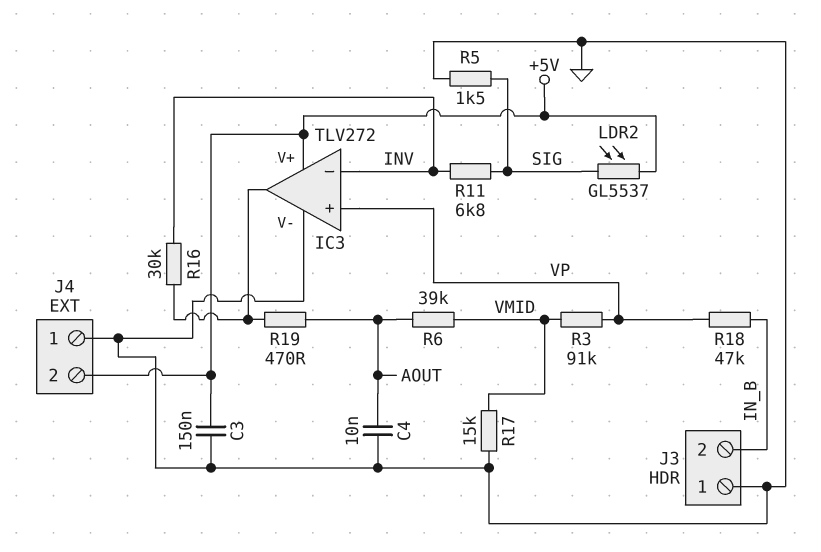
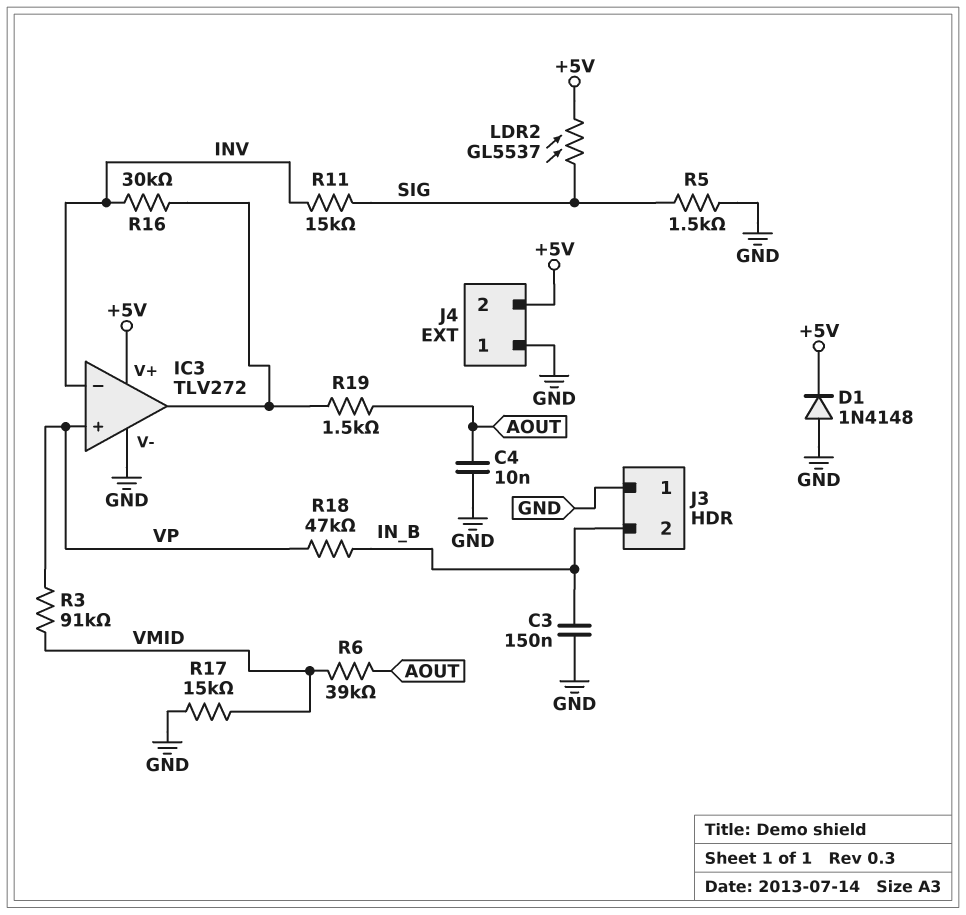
C3: 150nF (+5V, GND) -> 150nF (GND, IN_B)
D1: none -> diode 1N4148 (A GND, K +5V)
R11: 6.8k (INV, SIG) -> 15k (INV, SIG)
R19: 470 (AOUT, IC3/out) -> 1.5k (AOUT, IC3/out)

